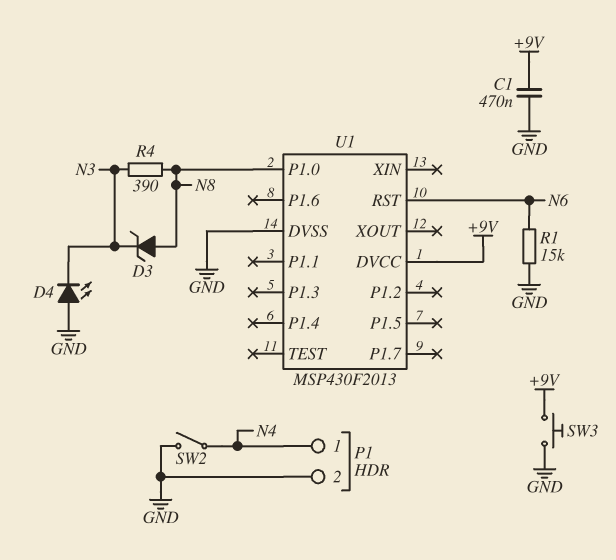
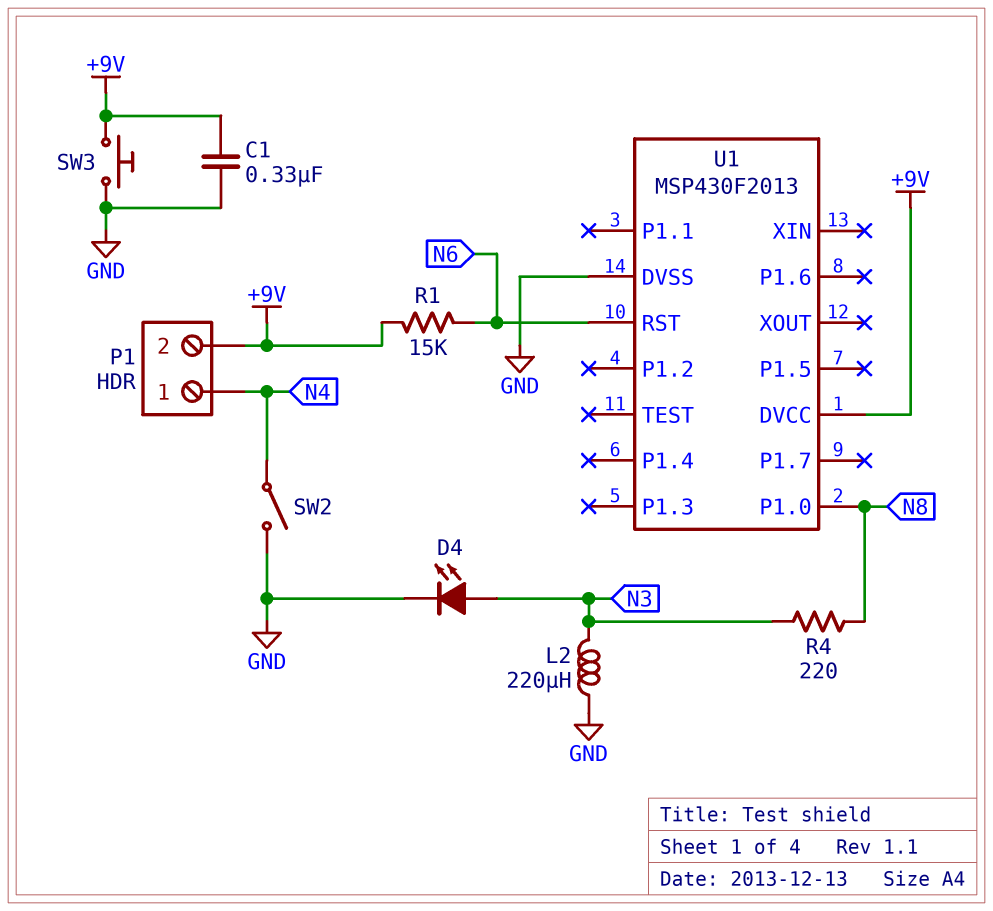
C1: 470nF (+9V, GND) -> 330nF (+9V, GND)
D3: zener (A N8, K N3) -> none
D4: LED (A GND, K N3) -> LED (A N3, K GND)
L2: none -> 220uH (GND, N3)
P1 pin 2: GND -> +9V
R1: 15k (GND, N6) -> 15k (+9V, N6)
R4: 390 (N3, N8) -> 220 (N3, N8)

